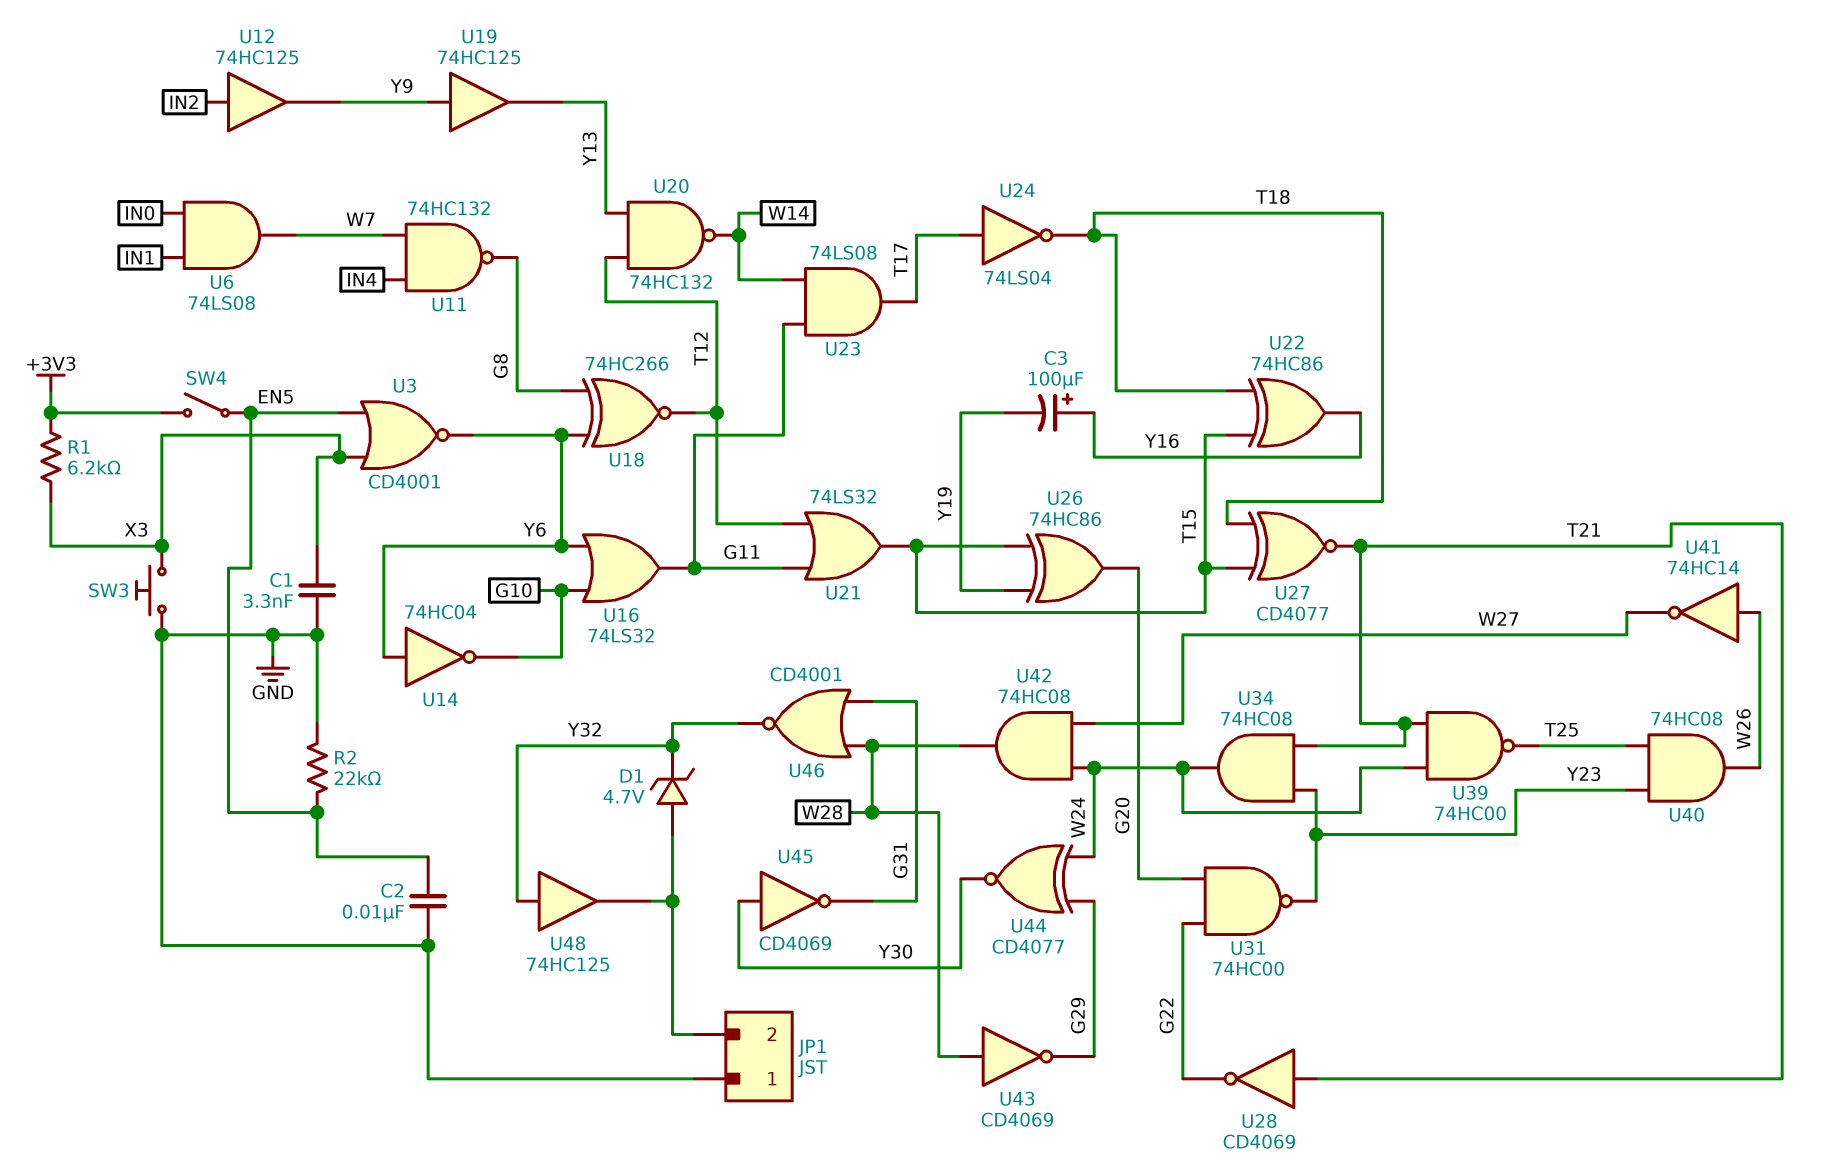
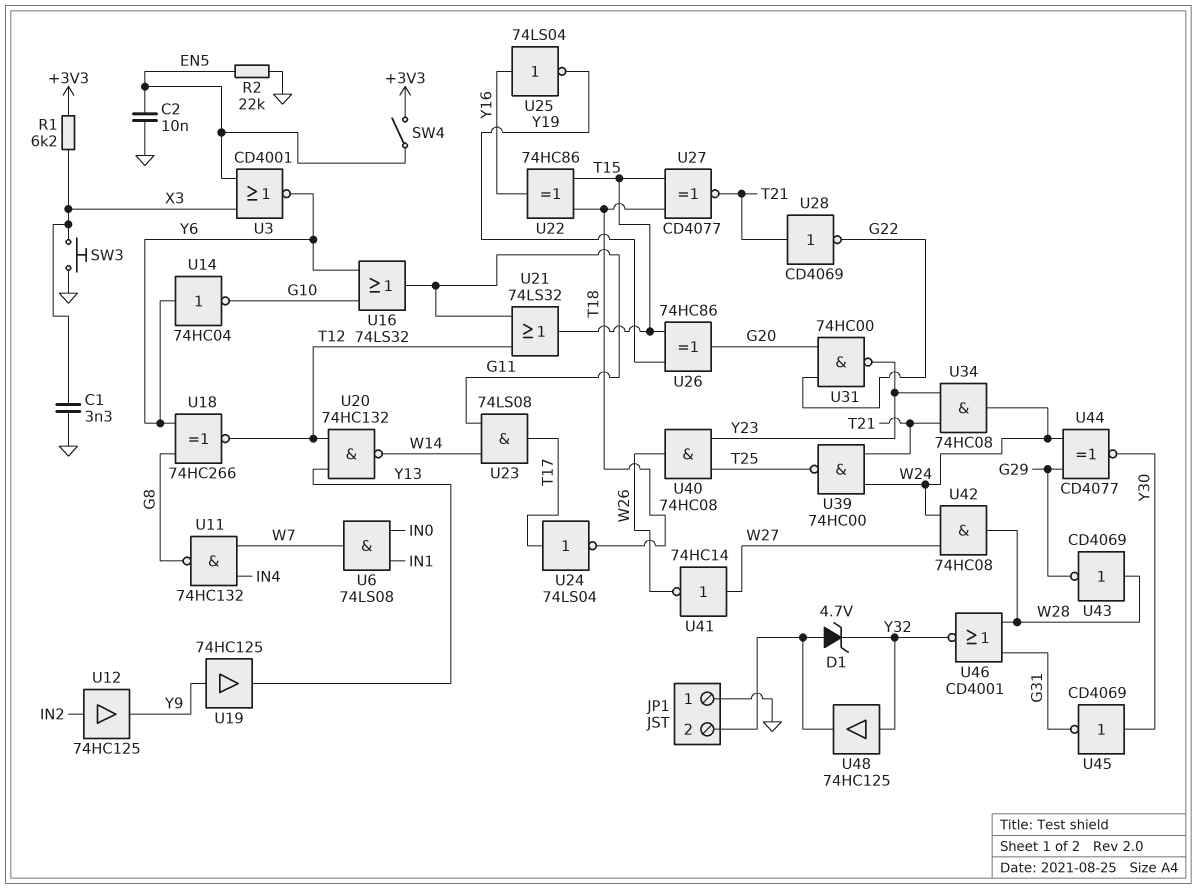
C3: 100uF (plus Y16, minus Y19) -> none
U25: none -> NOT 74LS04 (in Y16, out Y19)
U41: NOT 74HC14 (in W26, out W27) -> NOT 74HC14 (in W27, out W26)

